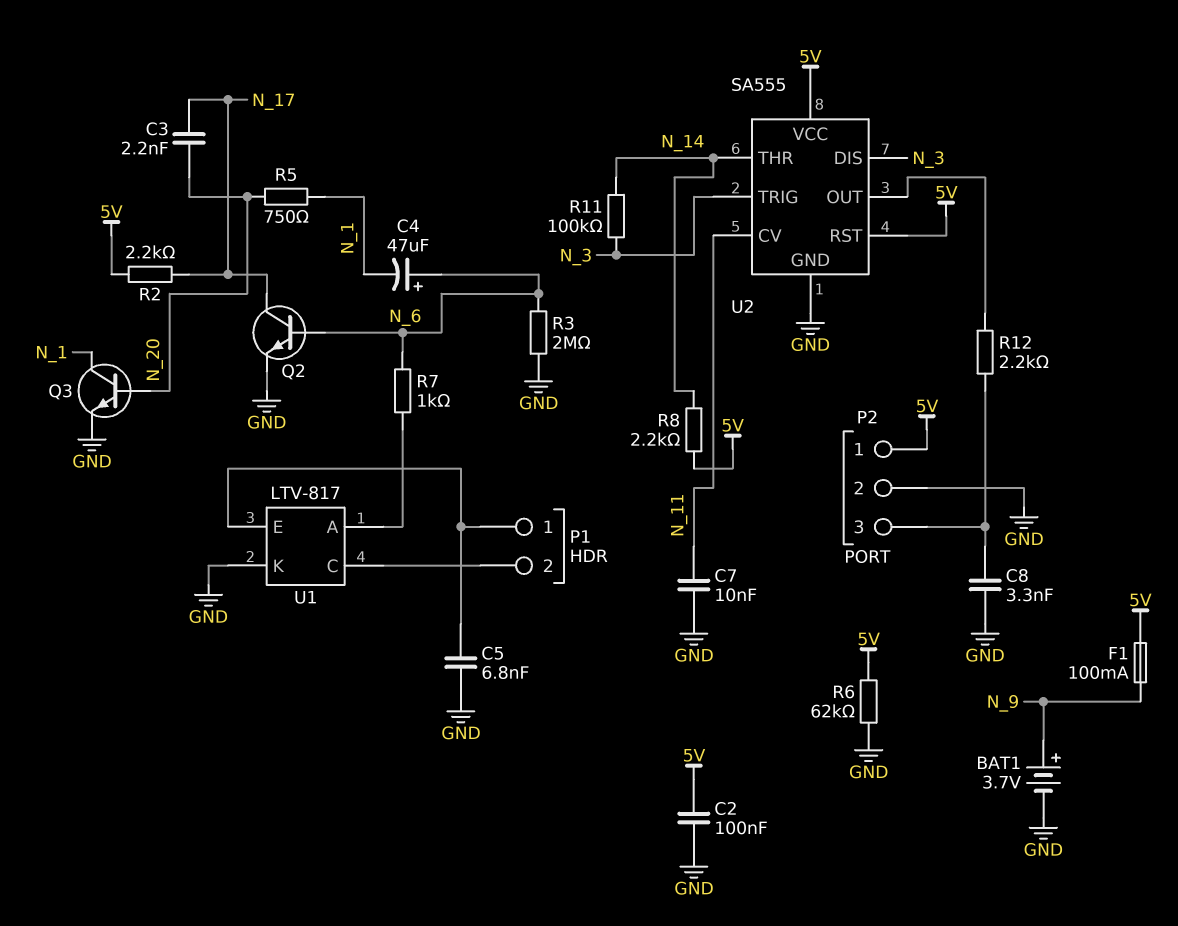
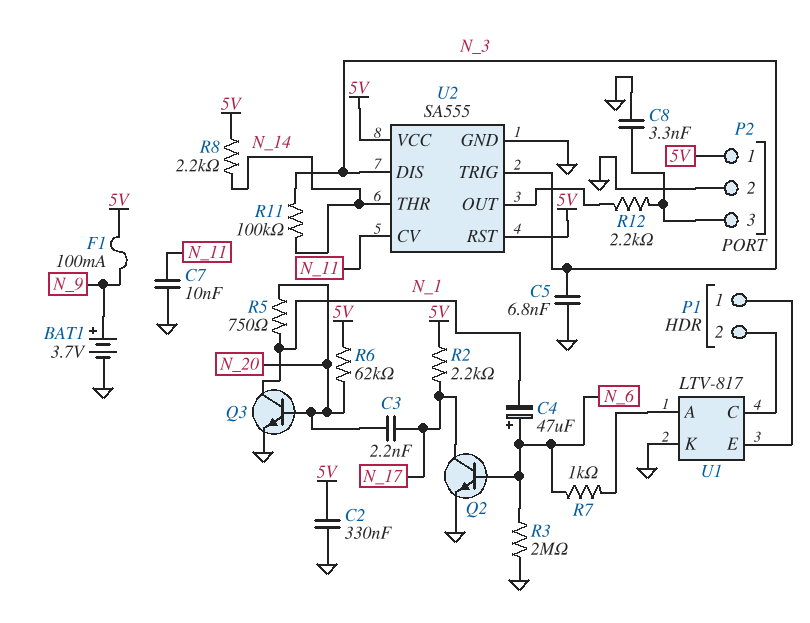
C2: 100nF (5V, GND) -> 330nF (5V, GND)
C5: 6.8nF (GND, P1/1) -> 6.8nF (GND, N_3)
R6: 62k (5V, GND) -> 62k (5V, N_20)

